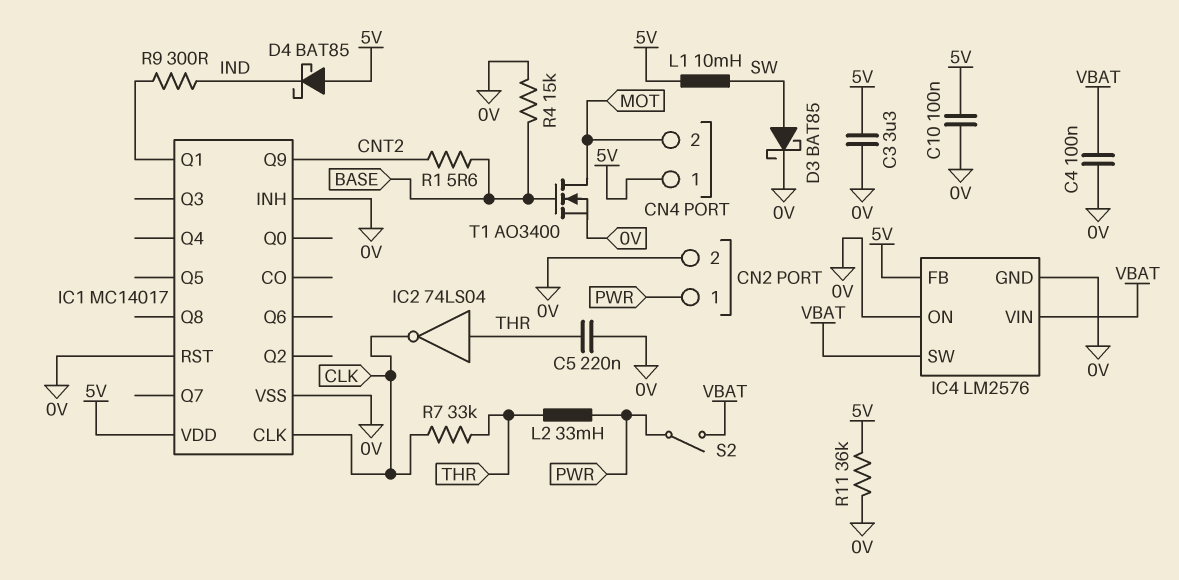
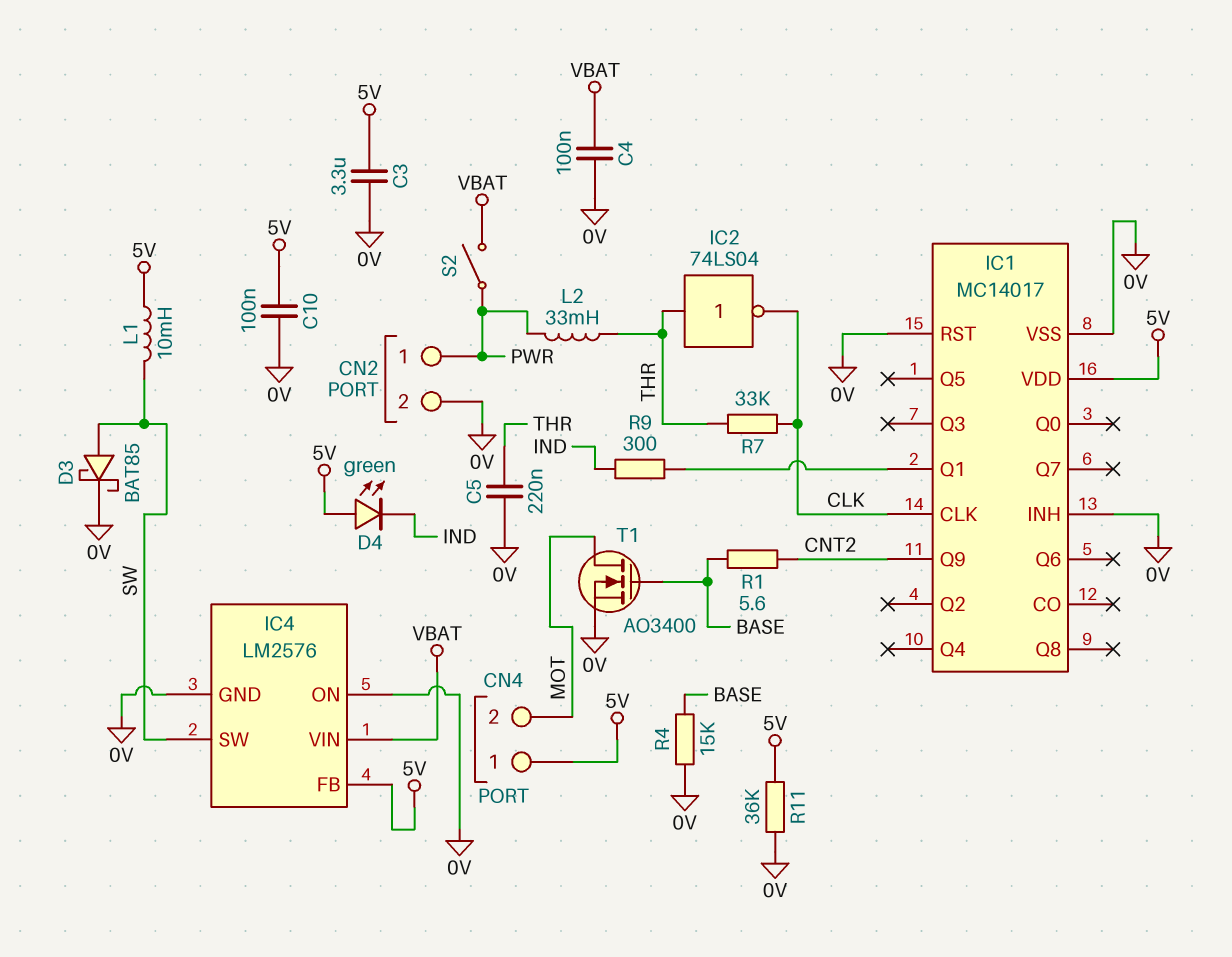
D4: schottky BAT85 (A 5V, K IND) -> LED green (A 5V, K IND)
IC4 pin SW: VBAT -> SW

